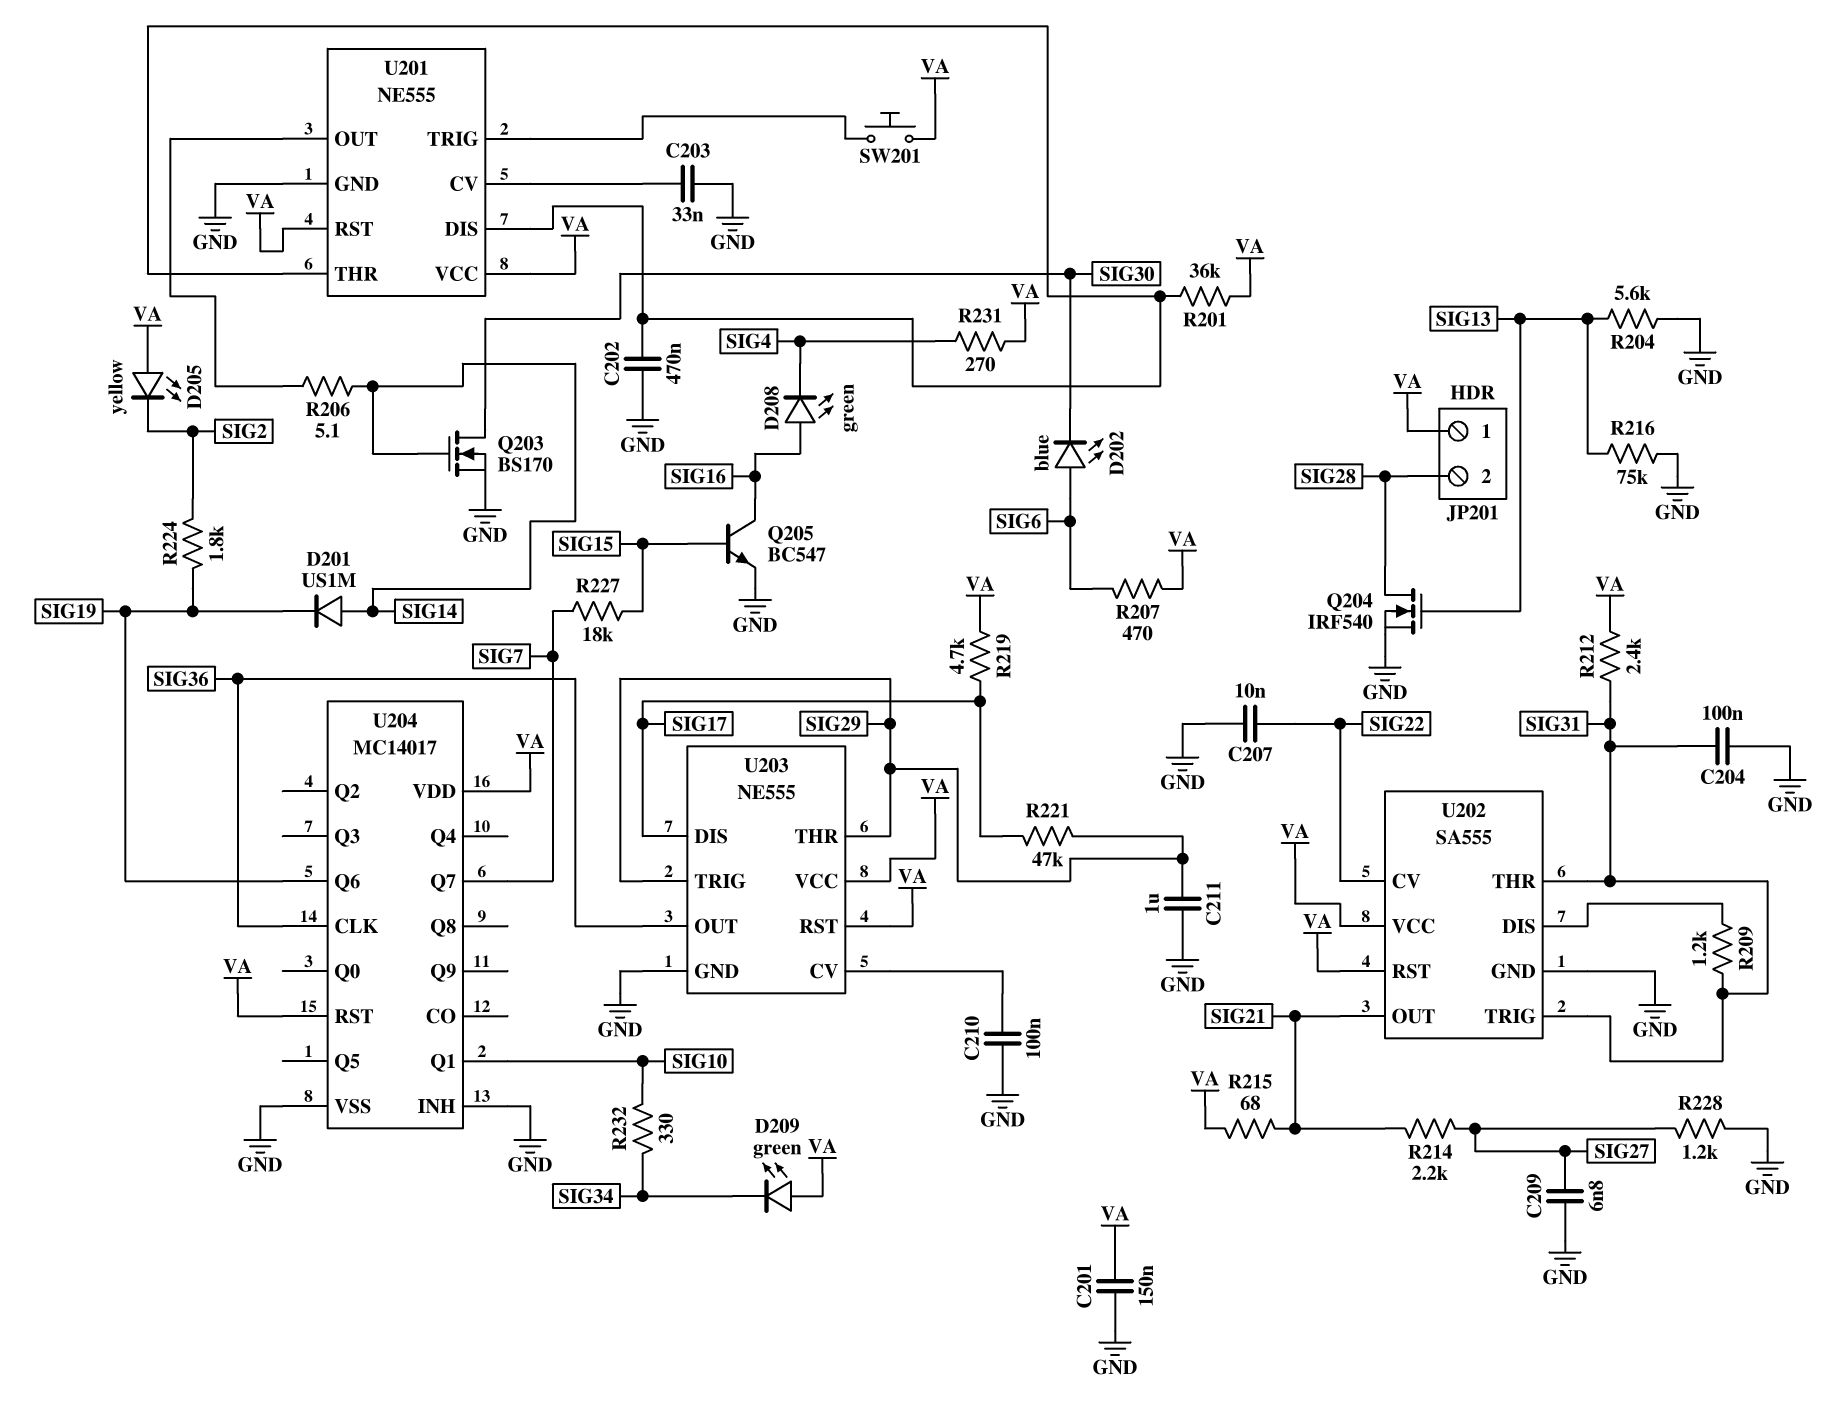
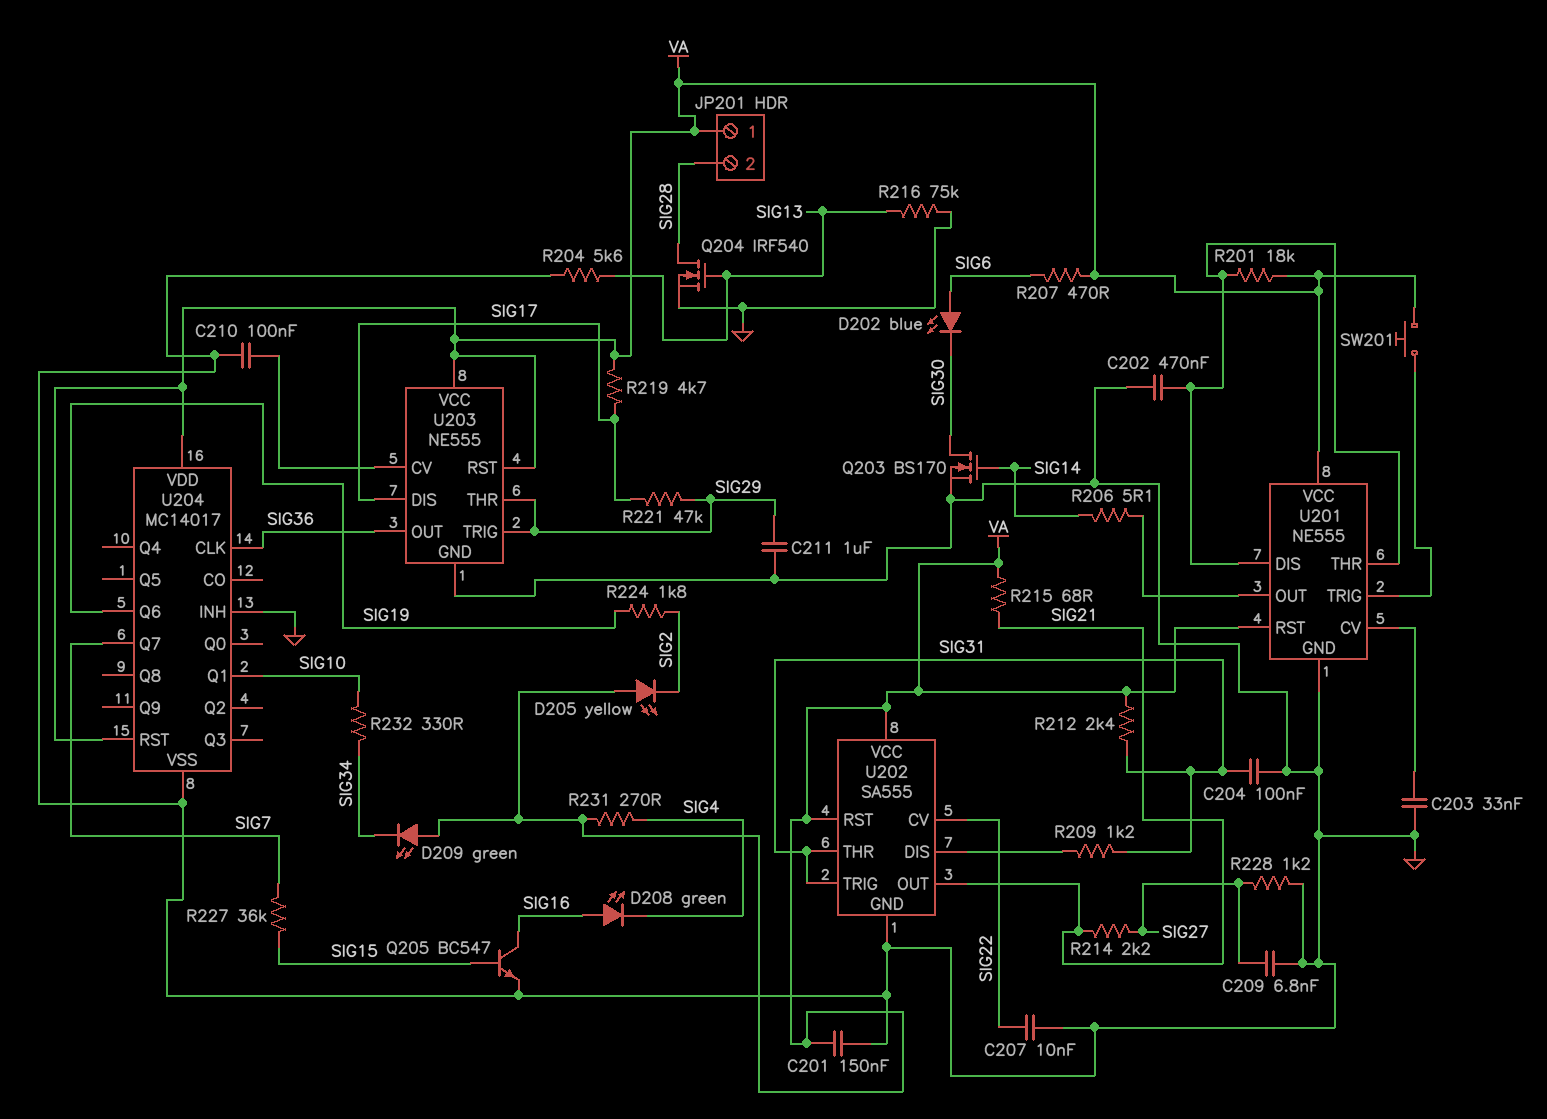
D201: diode US1M (A SIG14, K SIG19) -> none
R201: 36k (U201/DIS, VA) -> 18k (U201/DIS, VA)
R227: 18k (SIG7, SIG15) -> 36k (SIG7, SIG15)

